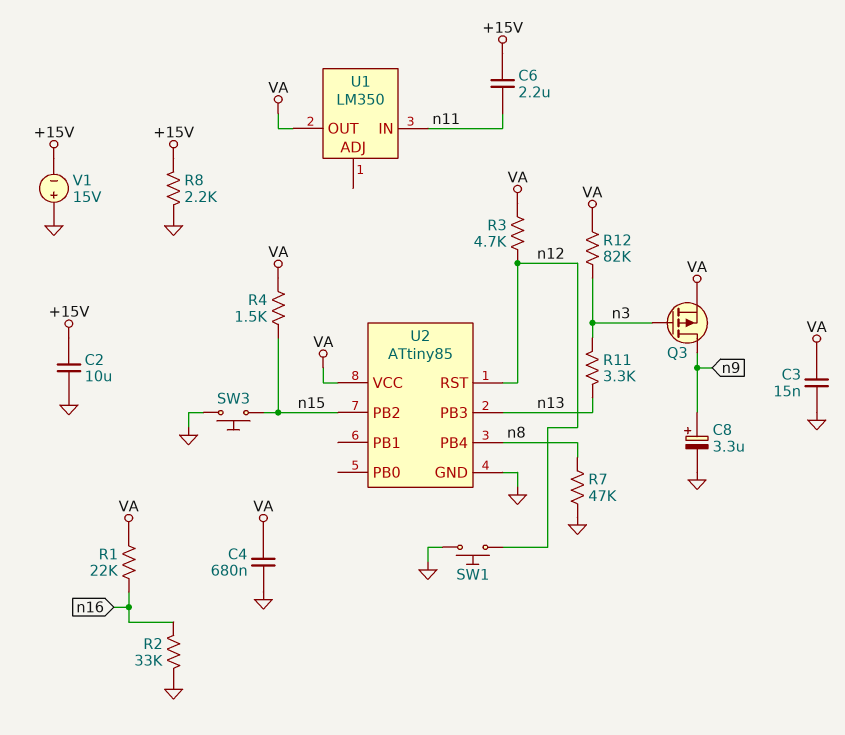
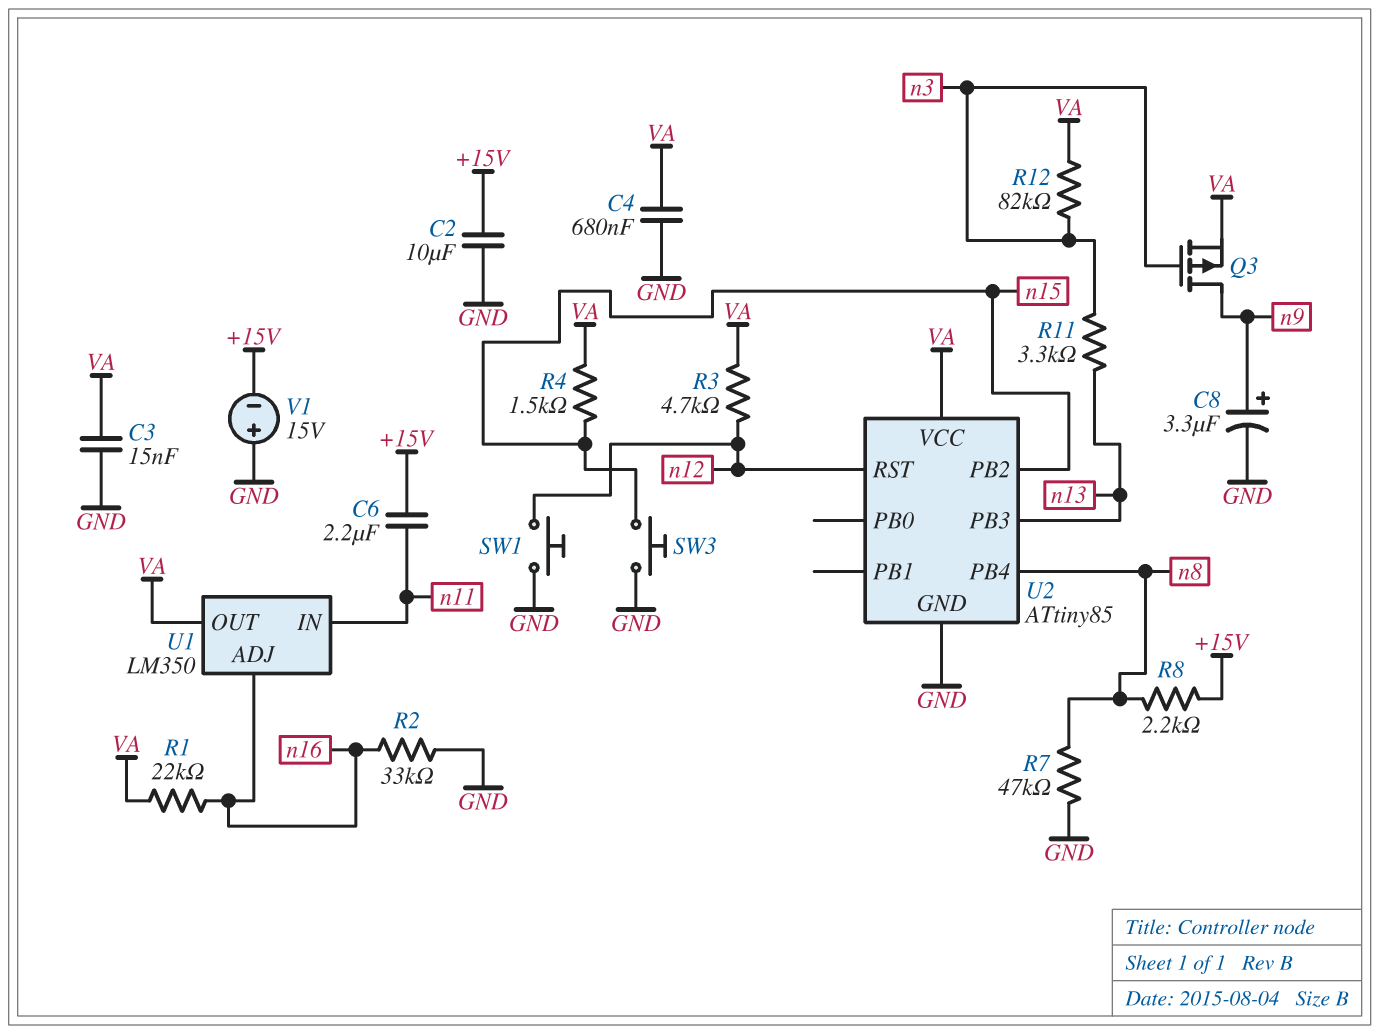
R8: 2.2k (+15V, GND) -> 2.2k (+15V, n8)
U1 pin ADJ: none -> n16

